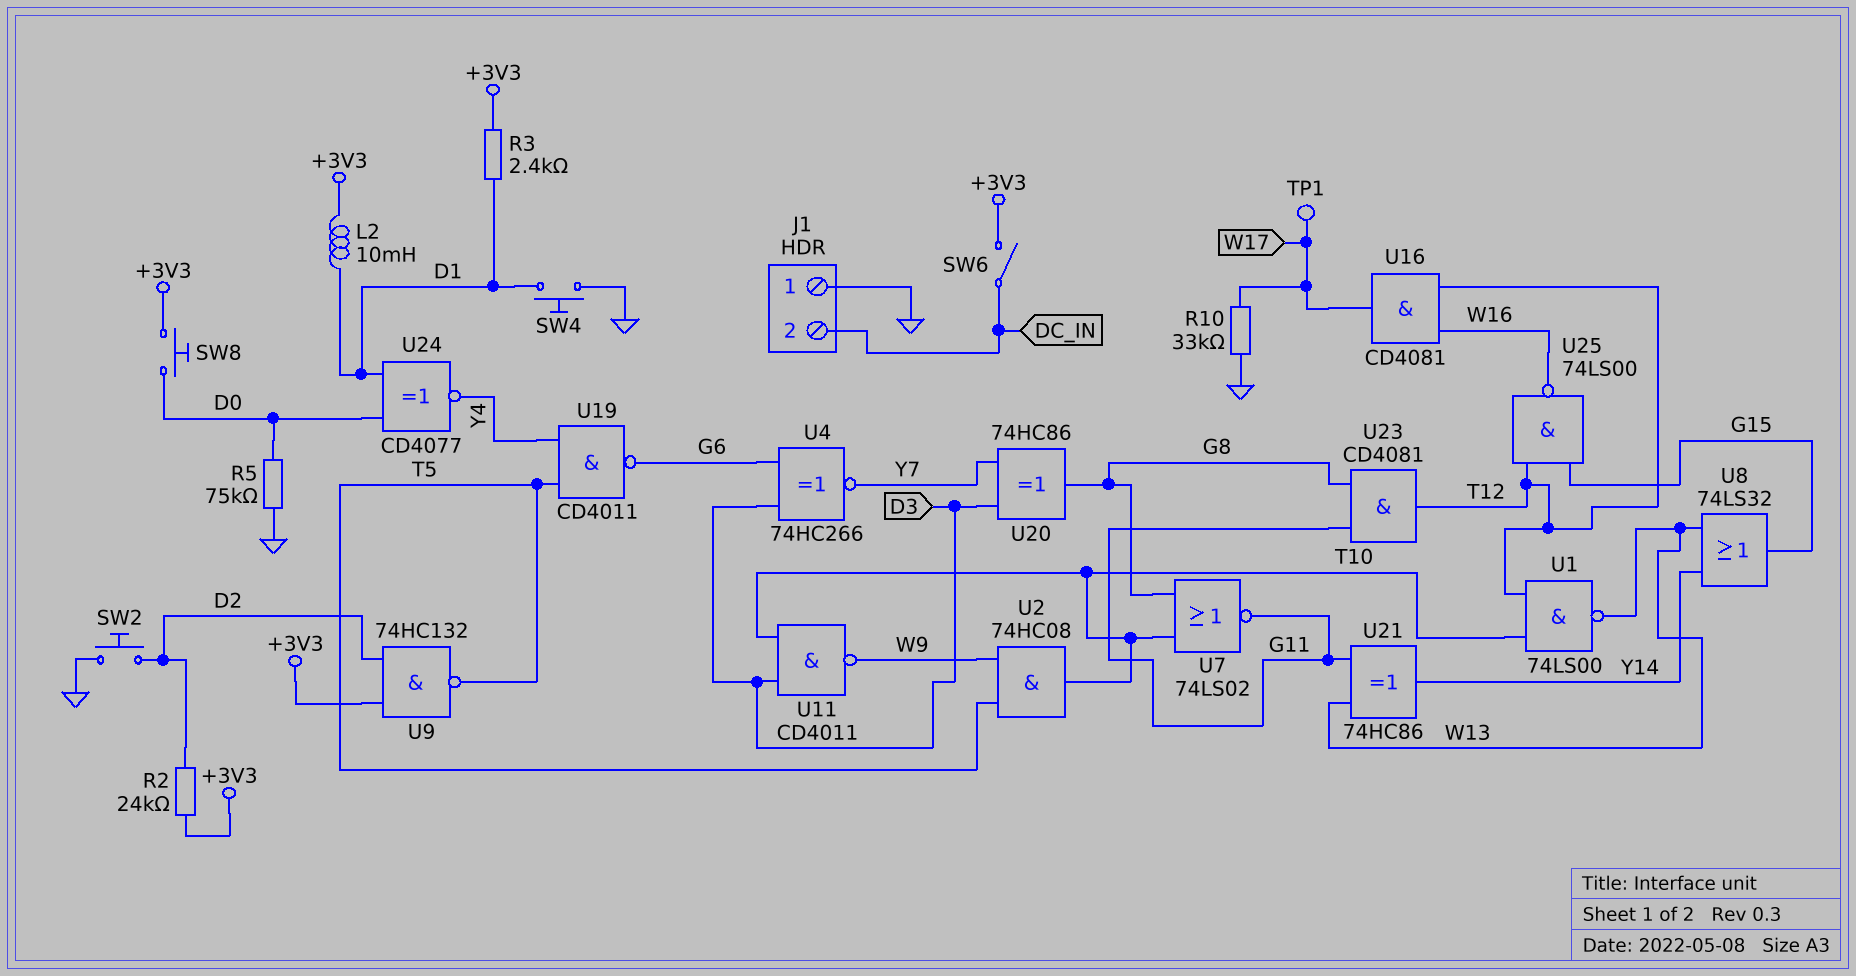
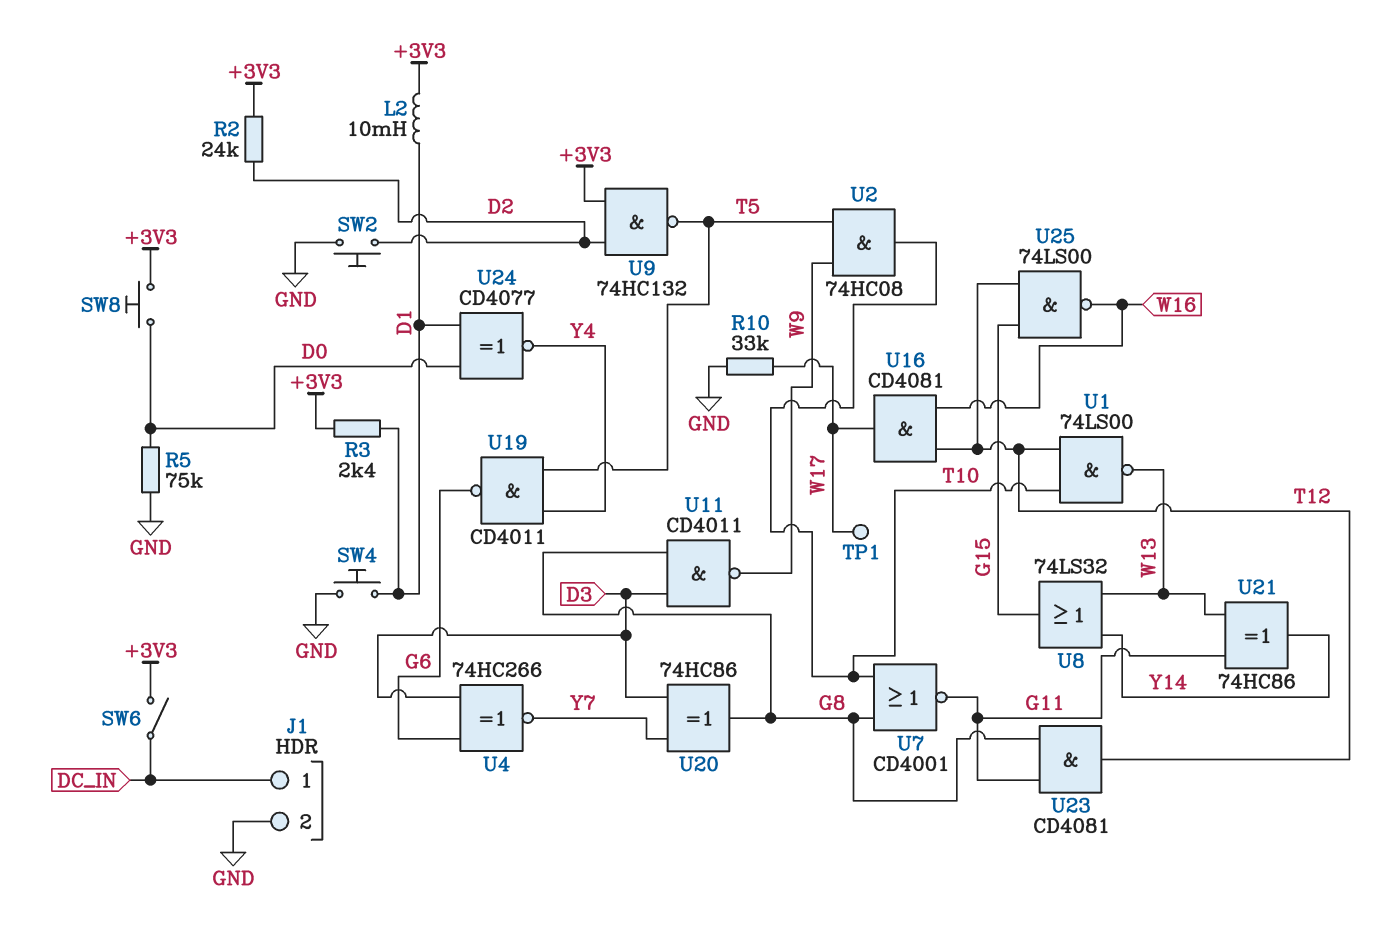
J1 pin 1: GND -> DC_IN
J1 pin 2: DC_IN -> GND
U7: NOR 74LS02 (in G8, in T10, out G11) -> NOR CD4001 (in G8, in T10, out G11)
U11: NAND CD4011 (in D3, in T10, out W9) -> NAND CD4011 (in D3, in G8, out W9)

